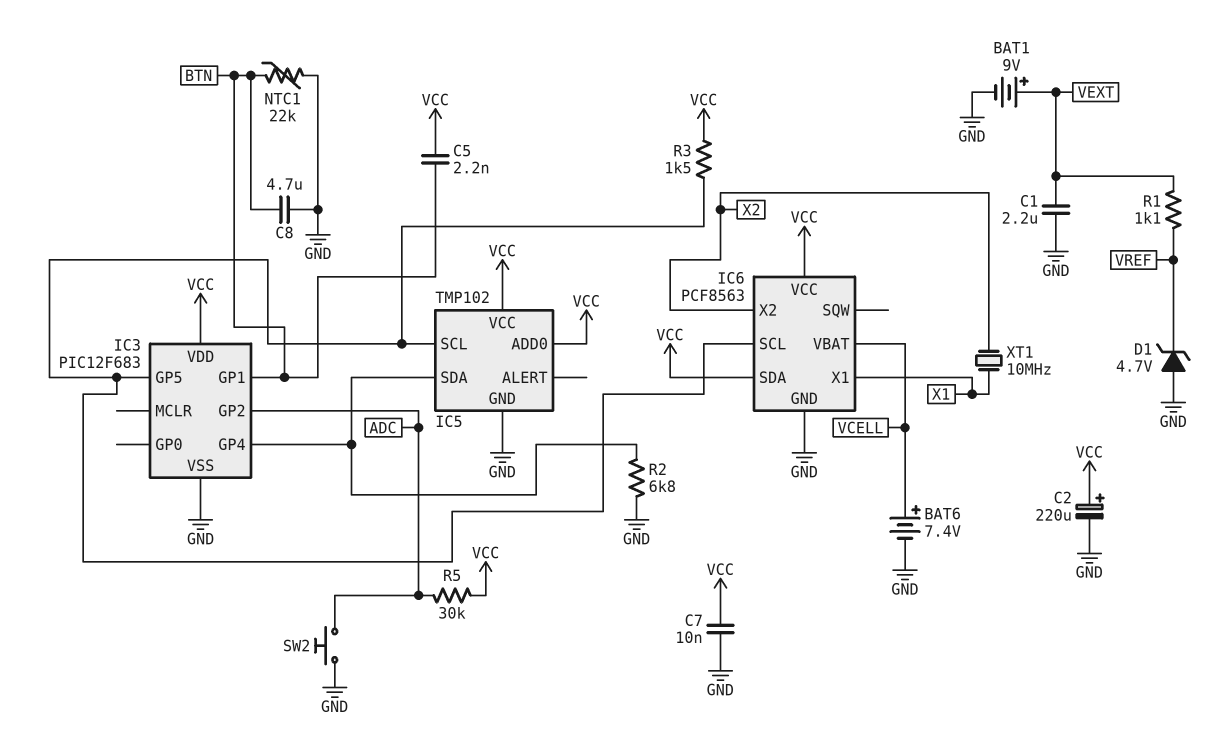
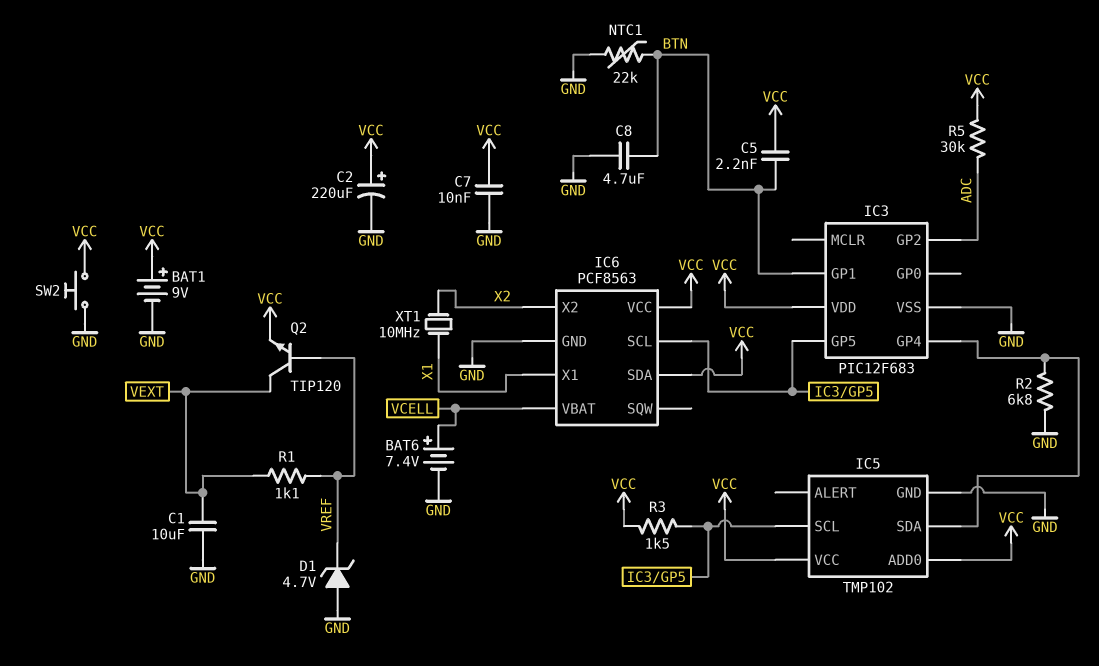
BAT1: 9V (plus VEXT, minus GND) -> 9V (plus VCC, minus GND)
C1: 2.2uF (GND, VEXT) -> 10uF (GND, VEXT)
Q2: none -> NPN TIP120 (B VREF, C VEXT, E VCC)
SW2: button (ADC, GND) -> button (GND, VCC)

